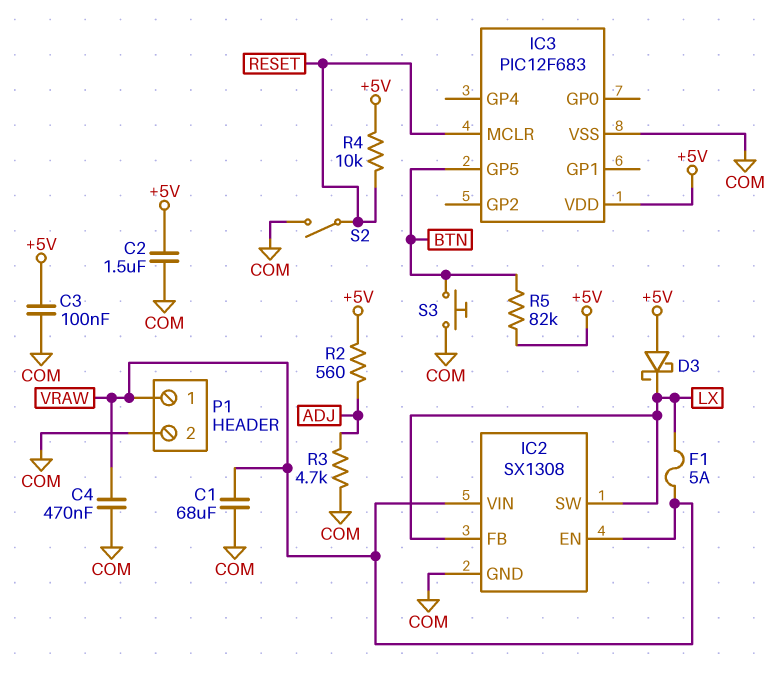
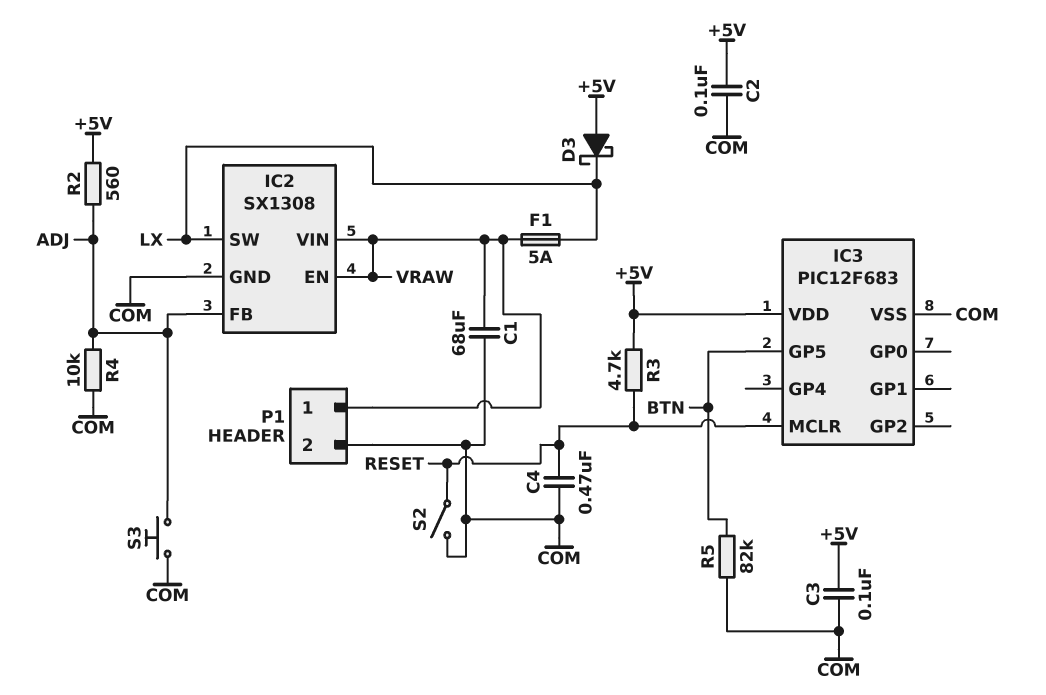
C2: 1.5uF (+5V, COM) -> 100nF (+5V, COM)
C4: 470nF (COM, VRAW) -> 470nF (COM, RESET)
IC2 pin FB: LX -> ADJ
R3: 4.7k (ADJ, COM) -> 4.7k (+5V, RESET)
R4: 10k (+5V, RESET) -> 10k (ADJ, COM)
R5: 82k (+5V, BTN) -> 82k (BTN, COM)
S3: button (BTN, COM) -> button (ADJ, COM)

